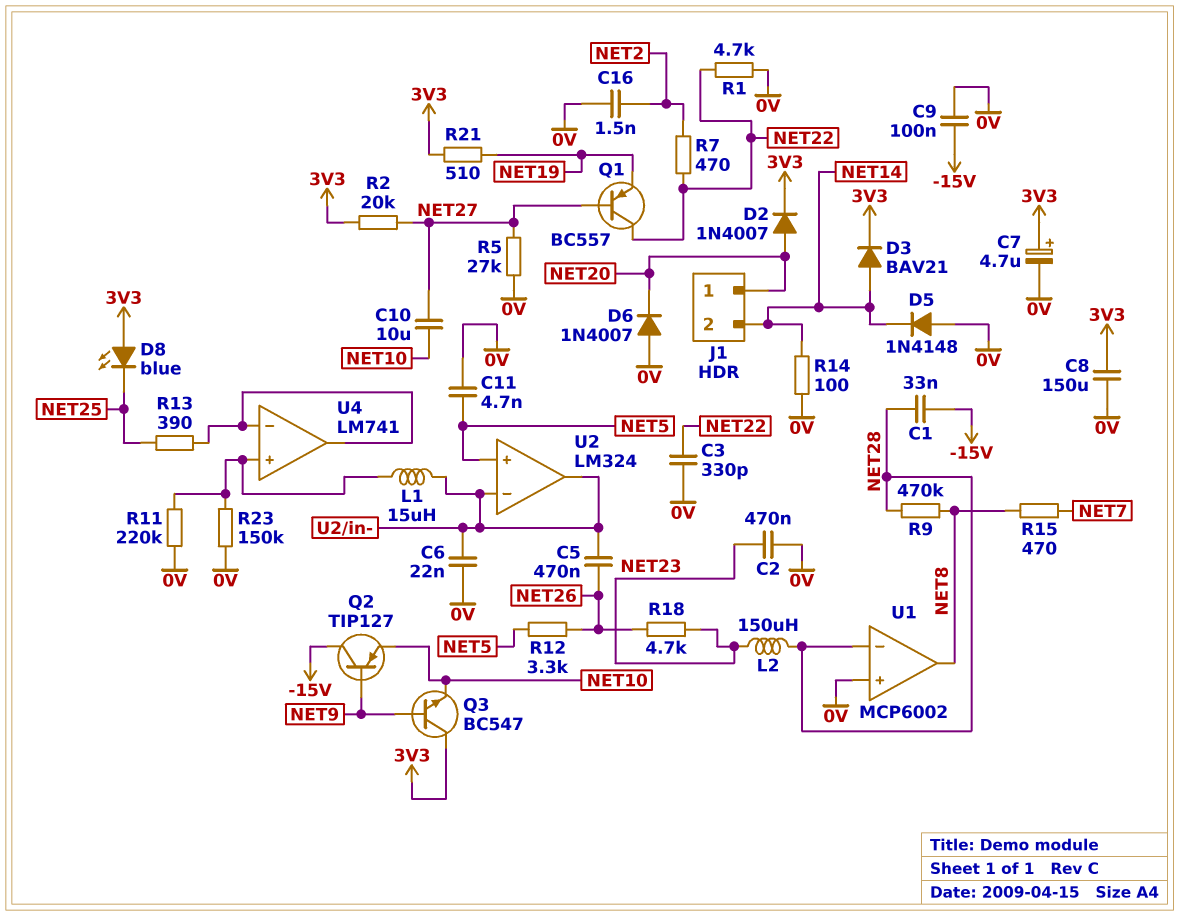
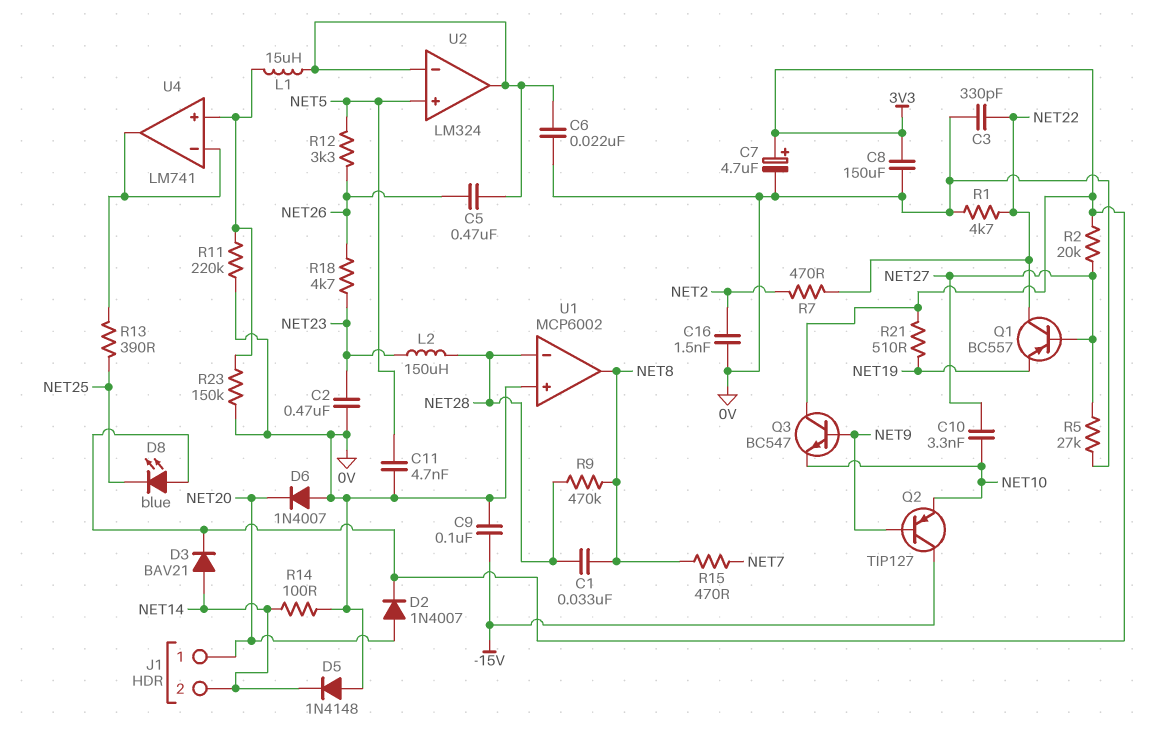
C1: 33nF (-15V, NET28) -> 33nF (NET8, NET28)
C10: 10uF (NET10, NET27) -> 3.3nF (NET10, NET27)

